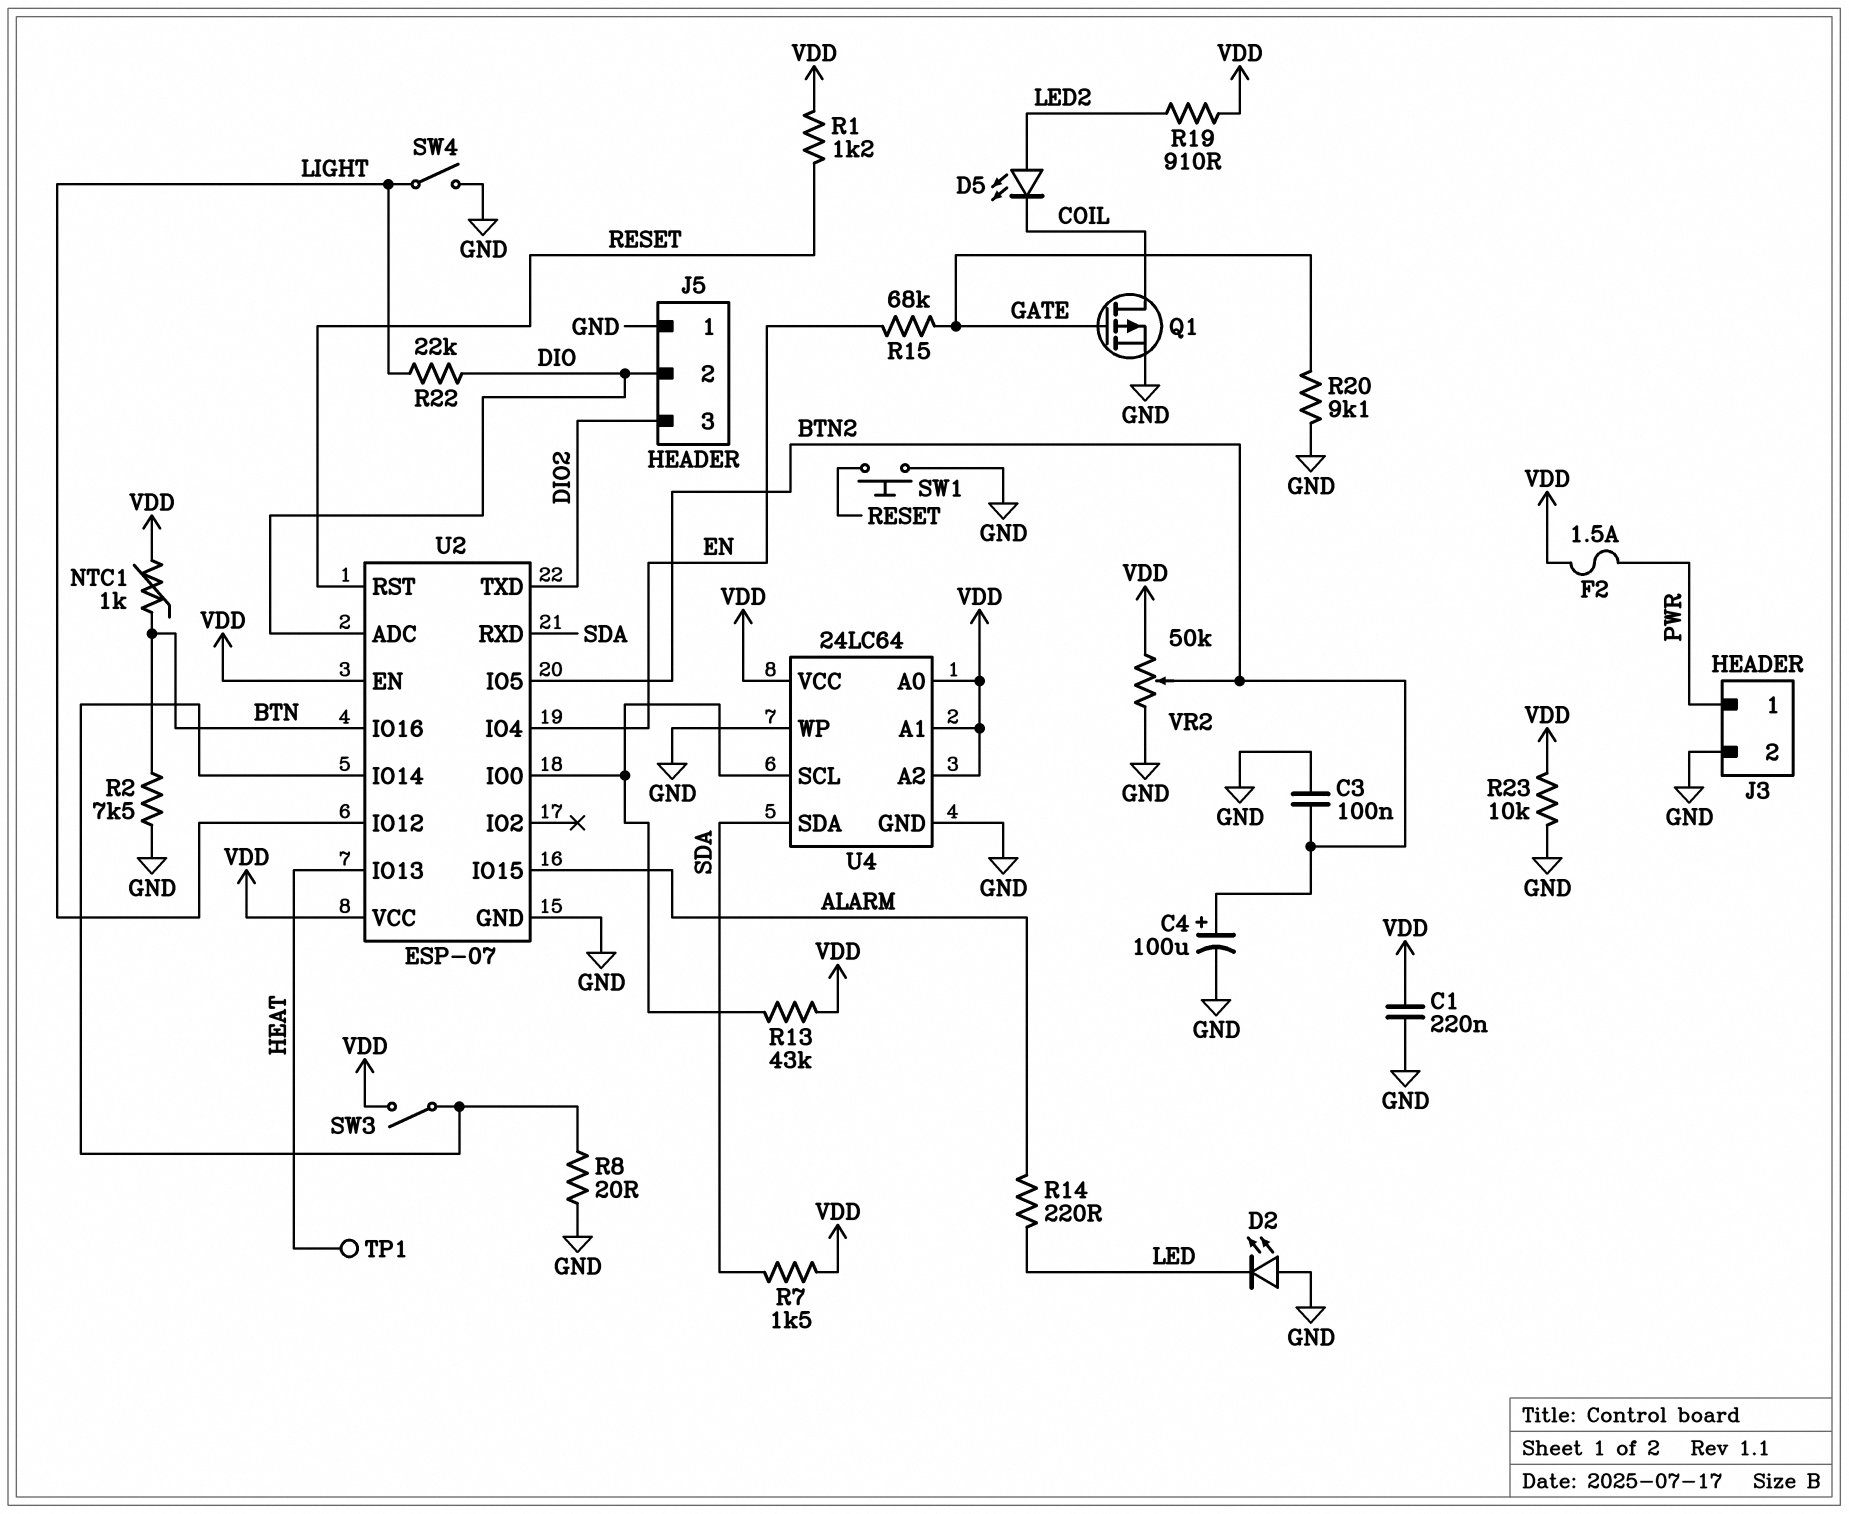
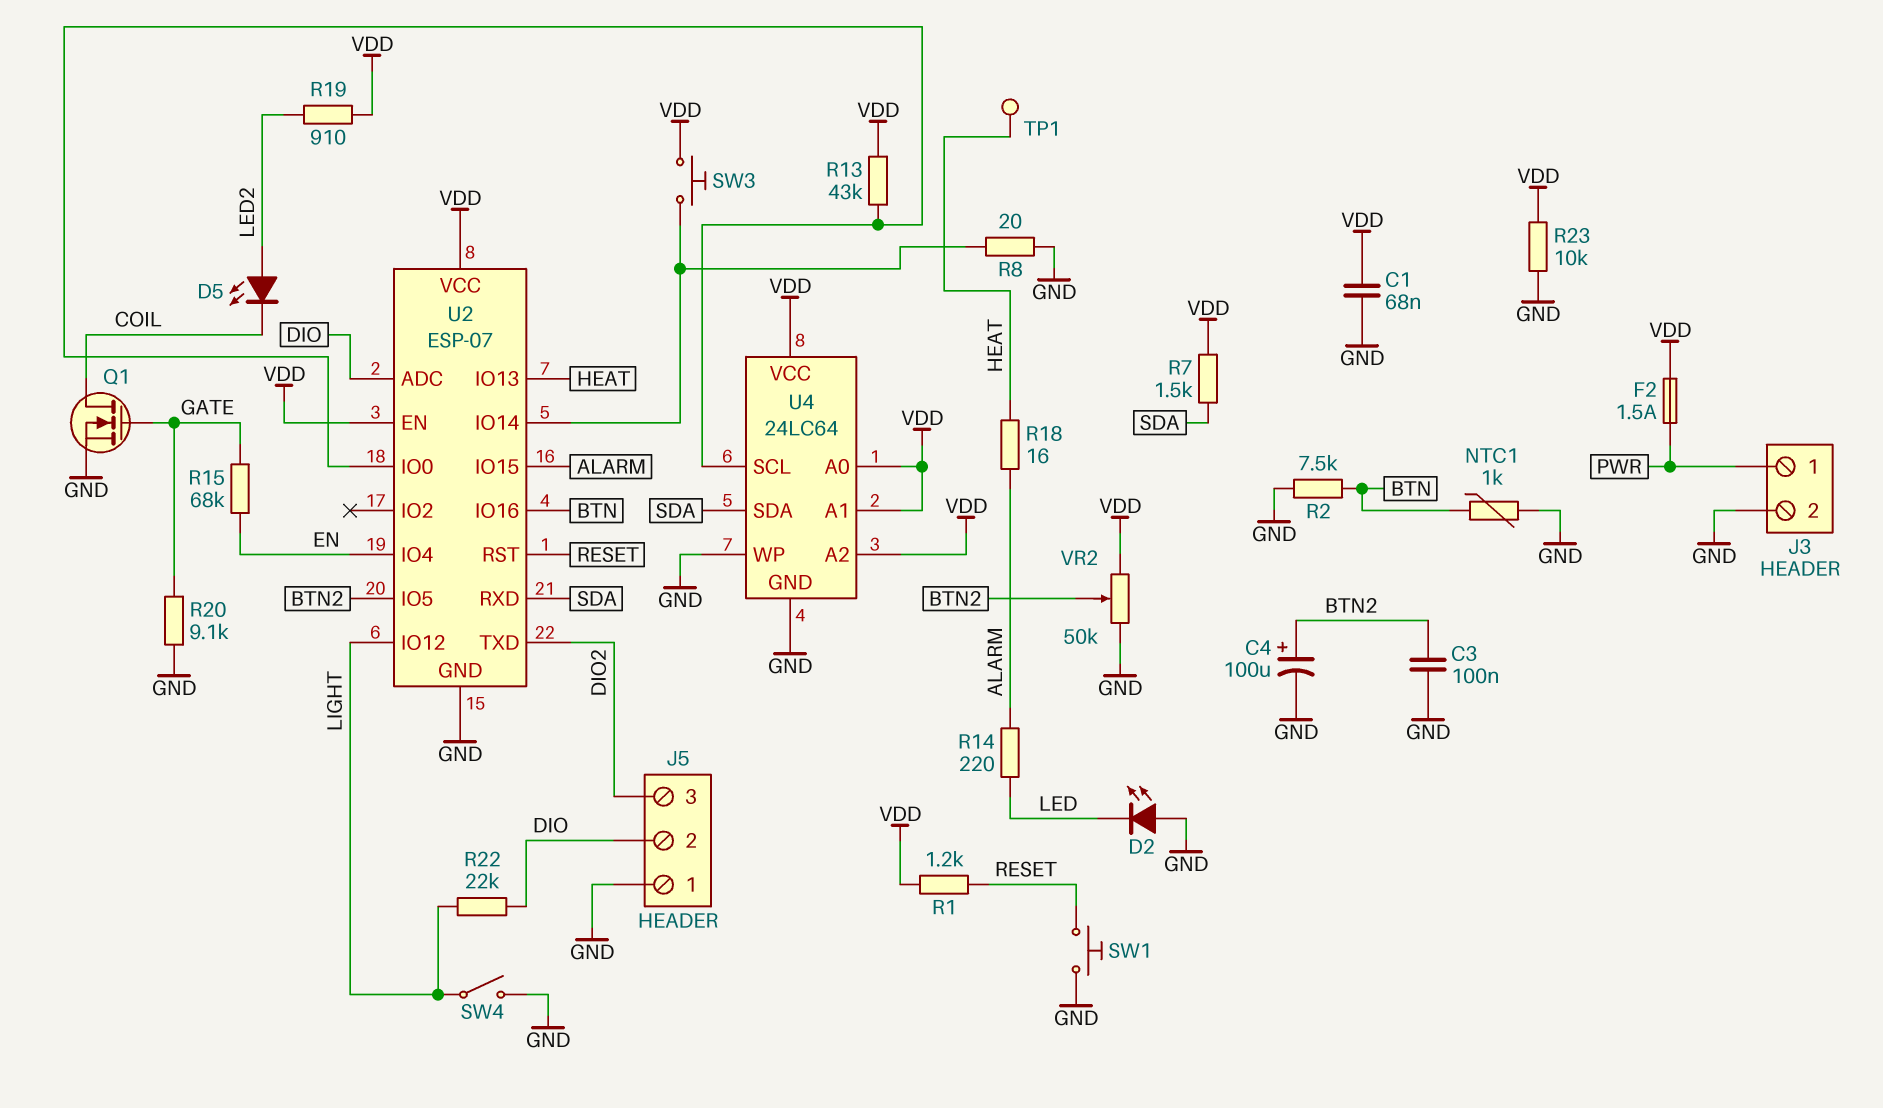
C1: 220nF (GND, VDD) -> 68nF (GND, VDD)
NTC1: 1k (BTN, VDD) -> 1k (BTN, GND)
Q1: PMOS (G GATE, D COIL, S GND) -> NMOS (G GATE, D COIL, S GND)
R18: none -> 16 (ALARM, HEAT)
SW3: switch (U2/IO14, VDD) -> button (U2/IO14, VDD)

